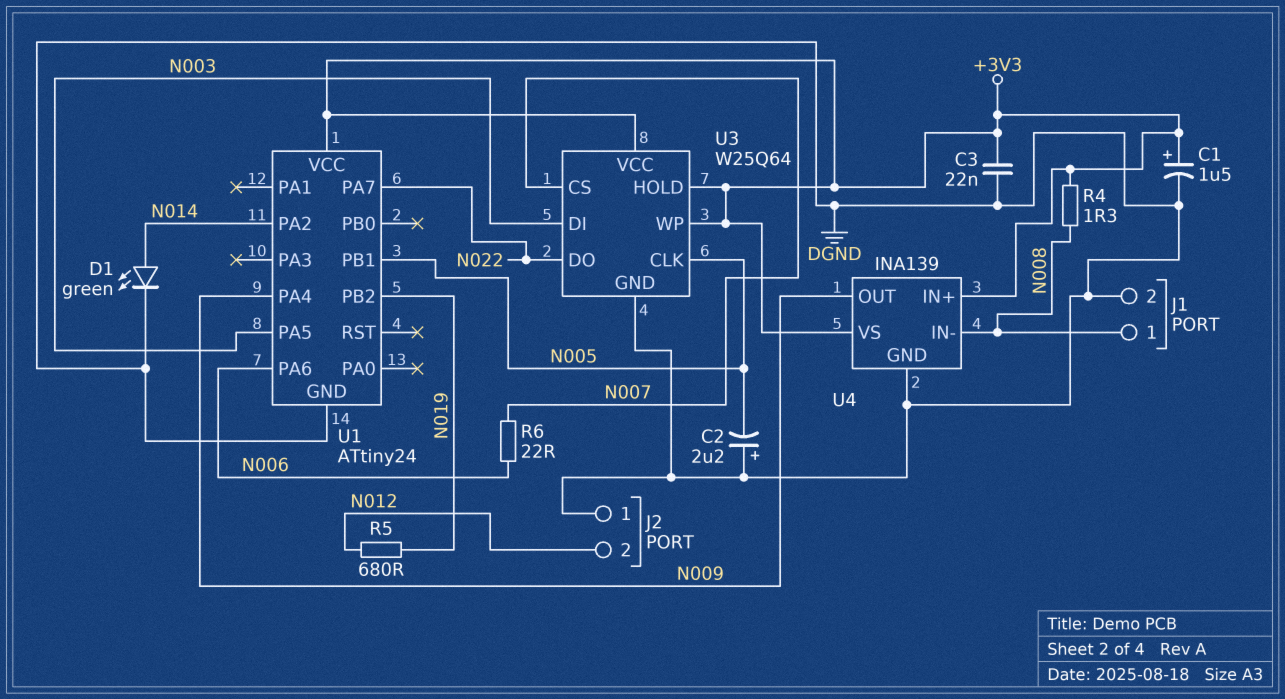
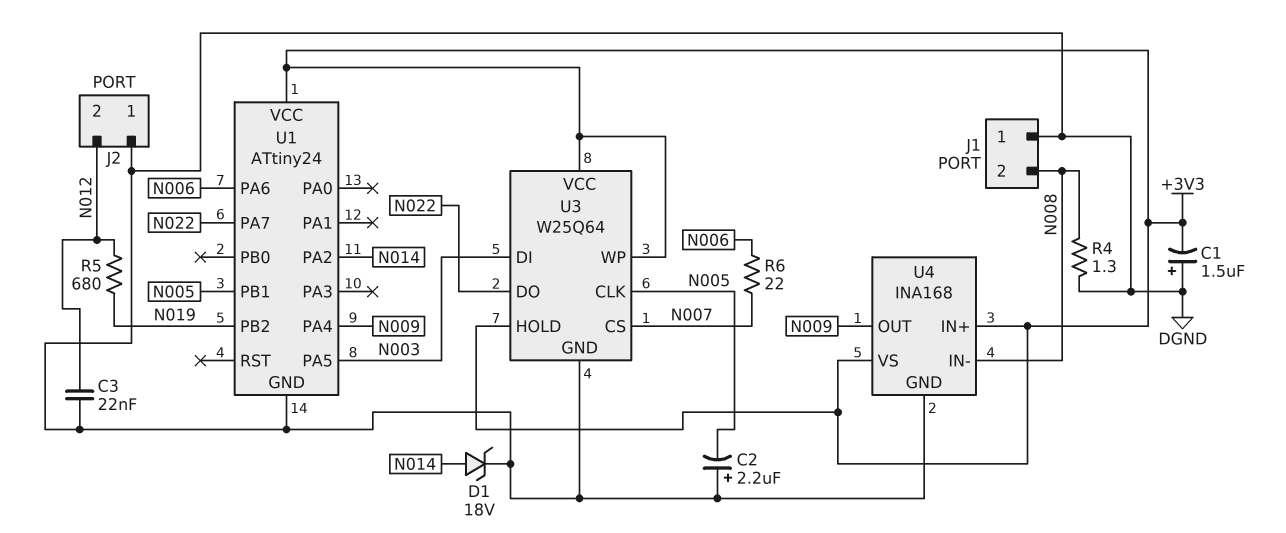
C1: 1.5uF (plus +3V3, minus DGND) -> 1.5uF (plus DGND, minus +3V3)
C3: 22nF (+3V3, DGND) -> 22nF (DGND, N012)
D1: LED green (A N014, K DGND) -> zener 18V (A N014, K DGND)
J1 pin 1: N008 -> DGND
J1 pin 2: DGND -> N008
R4: 1.3 (+3V3, N008) -> 1.3 (DGND, N008)
U4: INA139 -> INA168

